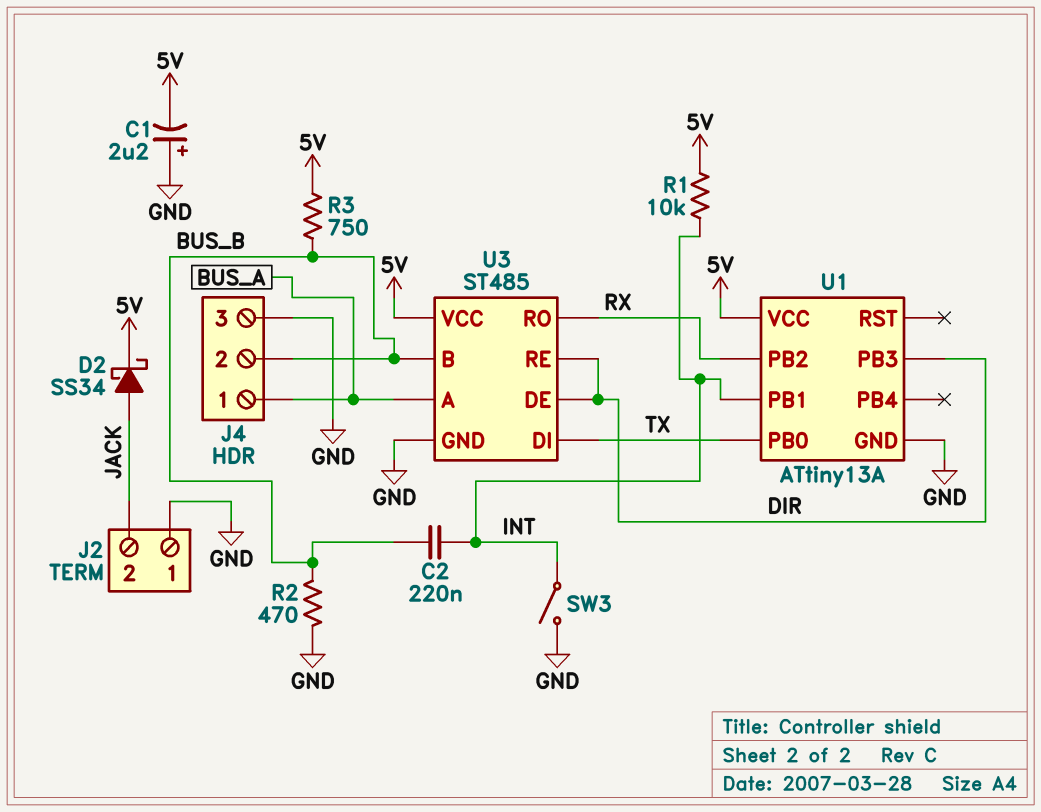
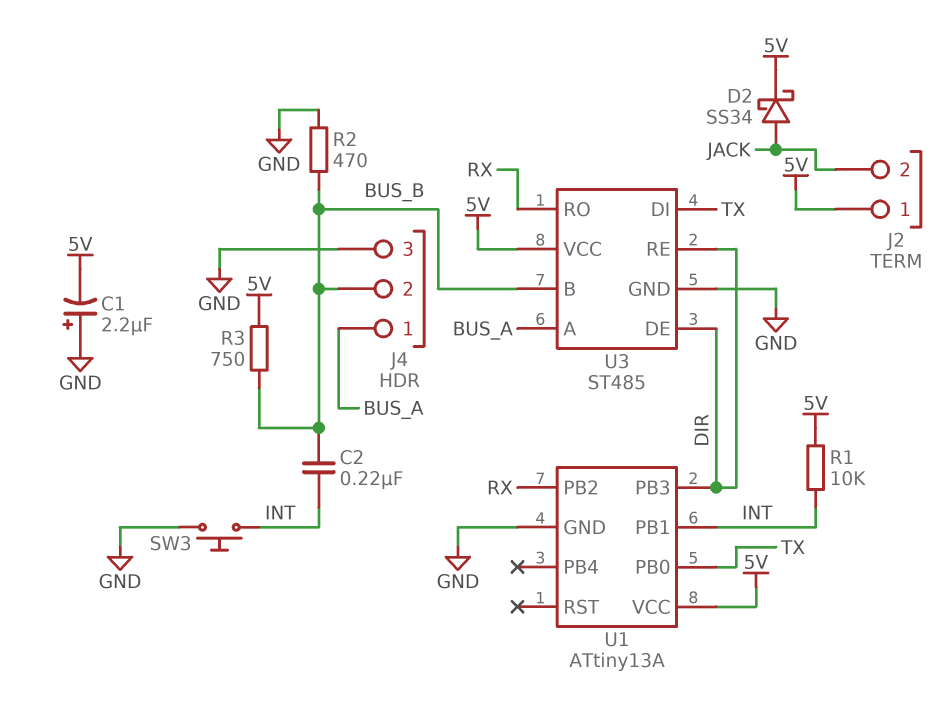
J2 pin 1: GND -> 5V
SW3: switch (GND, INT) -> button (GND, INT)

